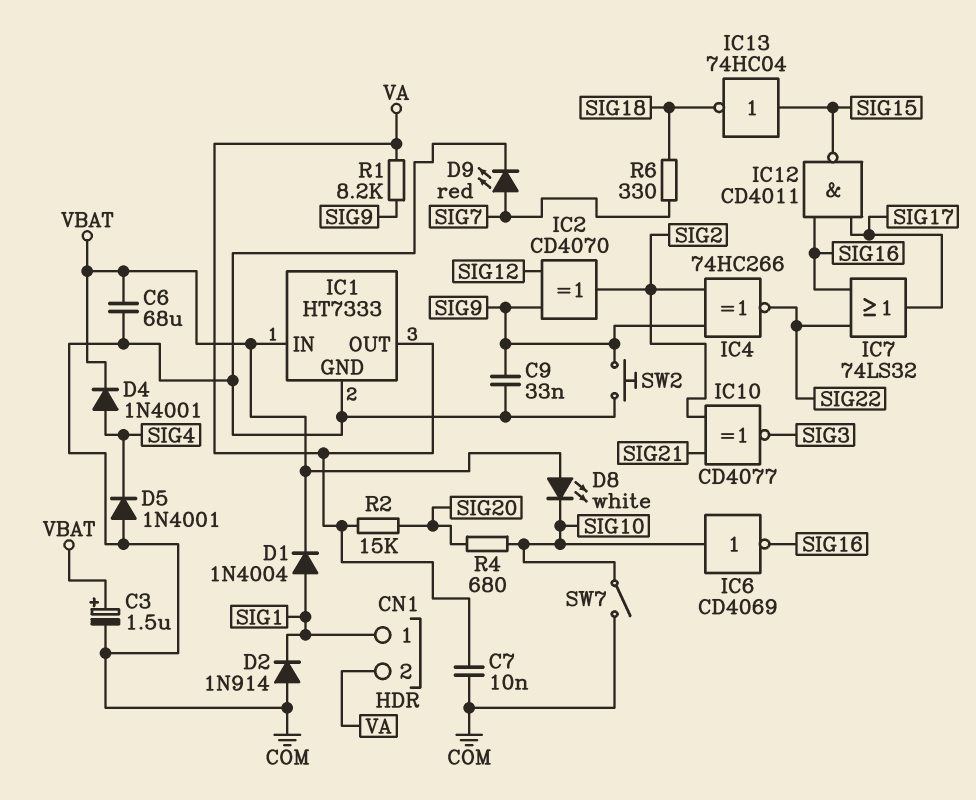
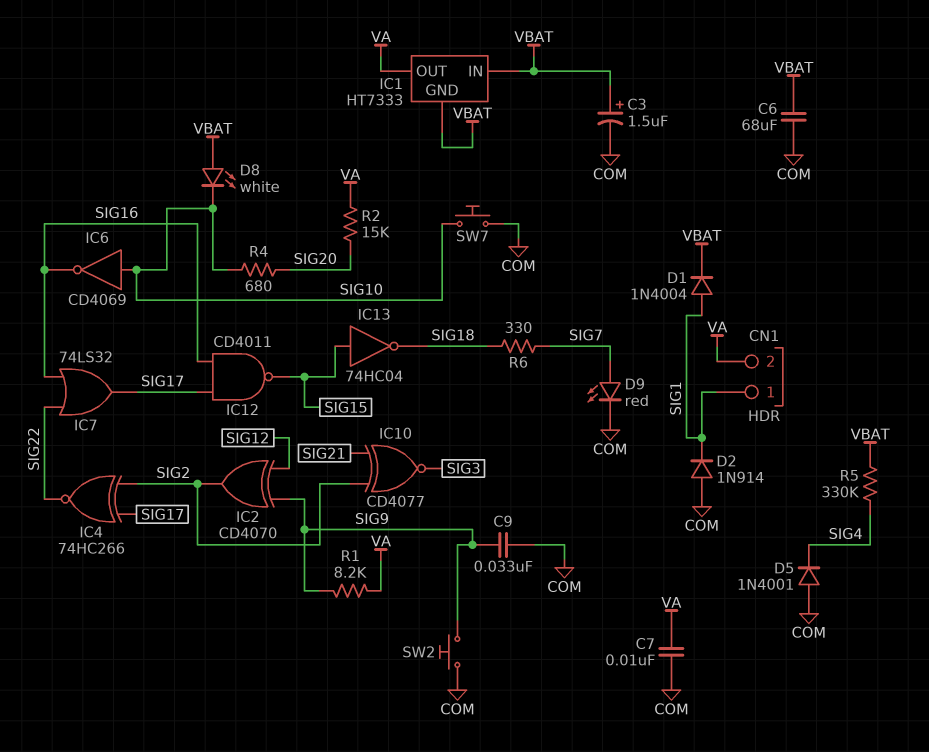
D4: diode 1N4001 (A SIG4, K VBAT) -> none
IC1 pin GND: COM -> VBAT
IC4: XNOR 74HC266 (in SIG2, in SIG9, out SIG22) -> XNOR 74HC266 (in SIG2, in SIG17, out SIG22)
R5: none -> 330k (SIG4, VBAT)
SW7: switch (COM, SIG10) -> button (COM, SIG10)

